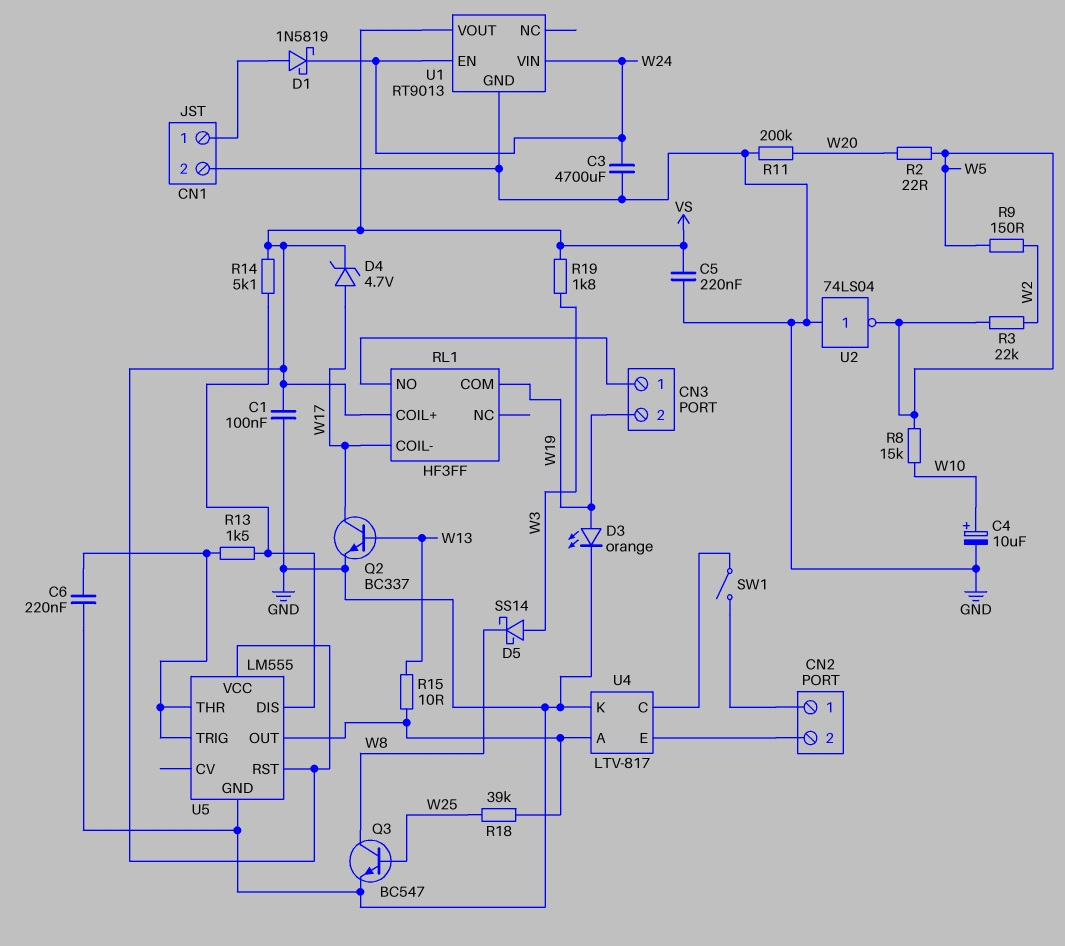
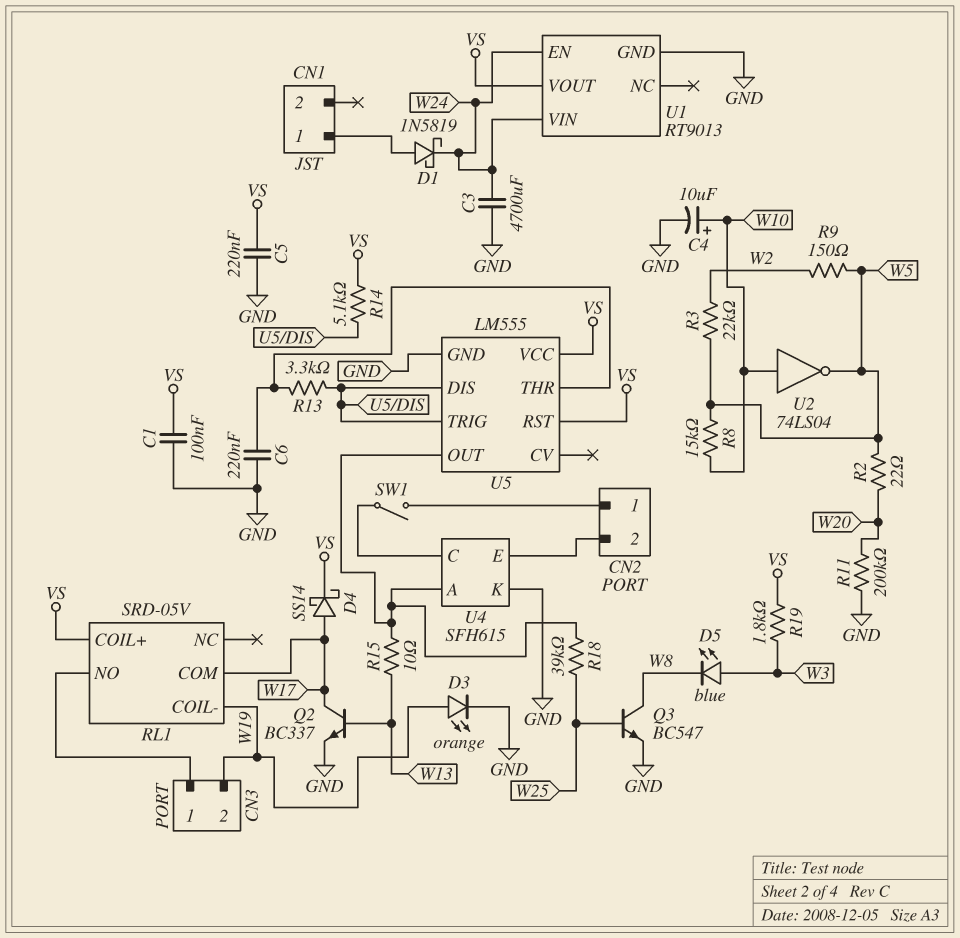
CN1 pin 2: GND -> none
D4: zener 4.7V (A W17, K VS) -> schottky SS14 (A W17, K VS)
D5: schottky SS14 (A W3, K W8) -> LED blue (A W3, K W8)
R13: 1.5k (U5/DIS, U5/THR) -> 3.3k (U5/DIS, U5/THR)
RL1: HF3FF -> SRD-05V
RL1 pin COIL-: W17 -> W19
RL1 pin COM: W19 -> W17
U2: NOT 74LS04 (in GND, out W5) -> NOT 74LS04 (in W10, out W5)
U4: LTV-817 -> SFH615
U5 pin TRIG: U5/THR -> U5/DIS

